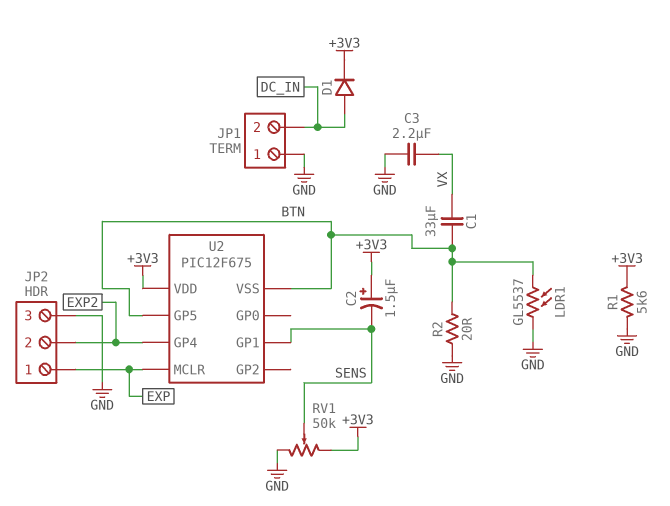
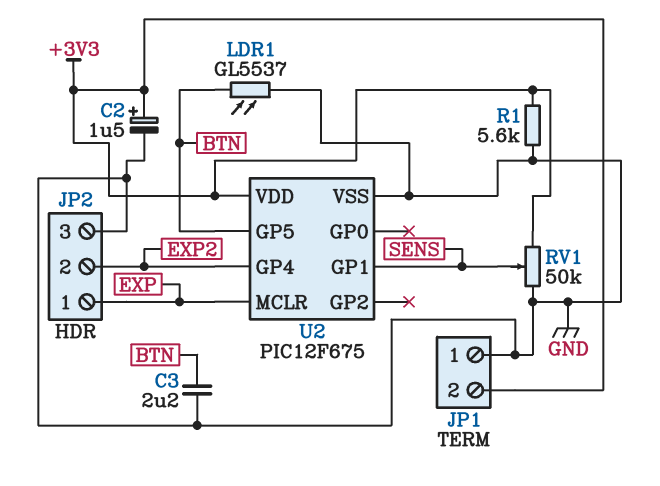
C1: 33uF (BTN, VX) -> none
C2: 1.5uF (plus +3V3, minus SENS) -> 1.5uF (plus +3V3, minus GND)
C3: 2.2uF (GND, VX) -> 2.2uF (BTN, GND)
D1: diode (A DC_IN, K +3V3) -> none
JP1 pin 2: DC_IN -> +3V3
R2: 20 (BTN, GND) -> none
U2 pin VSS: BTN -> GND

